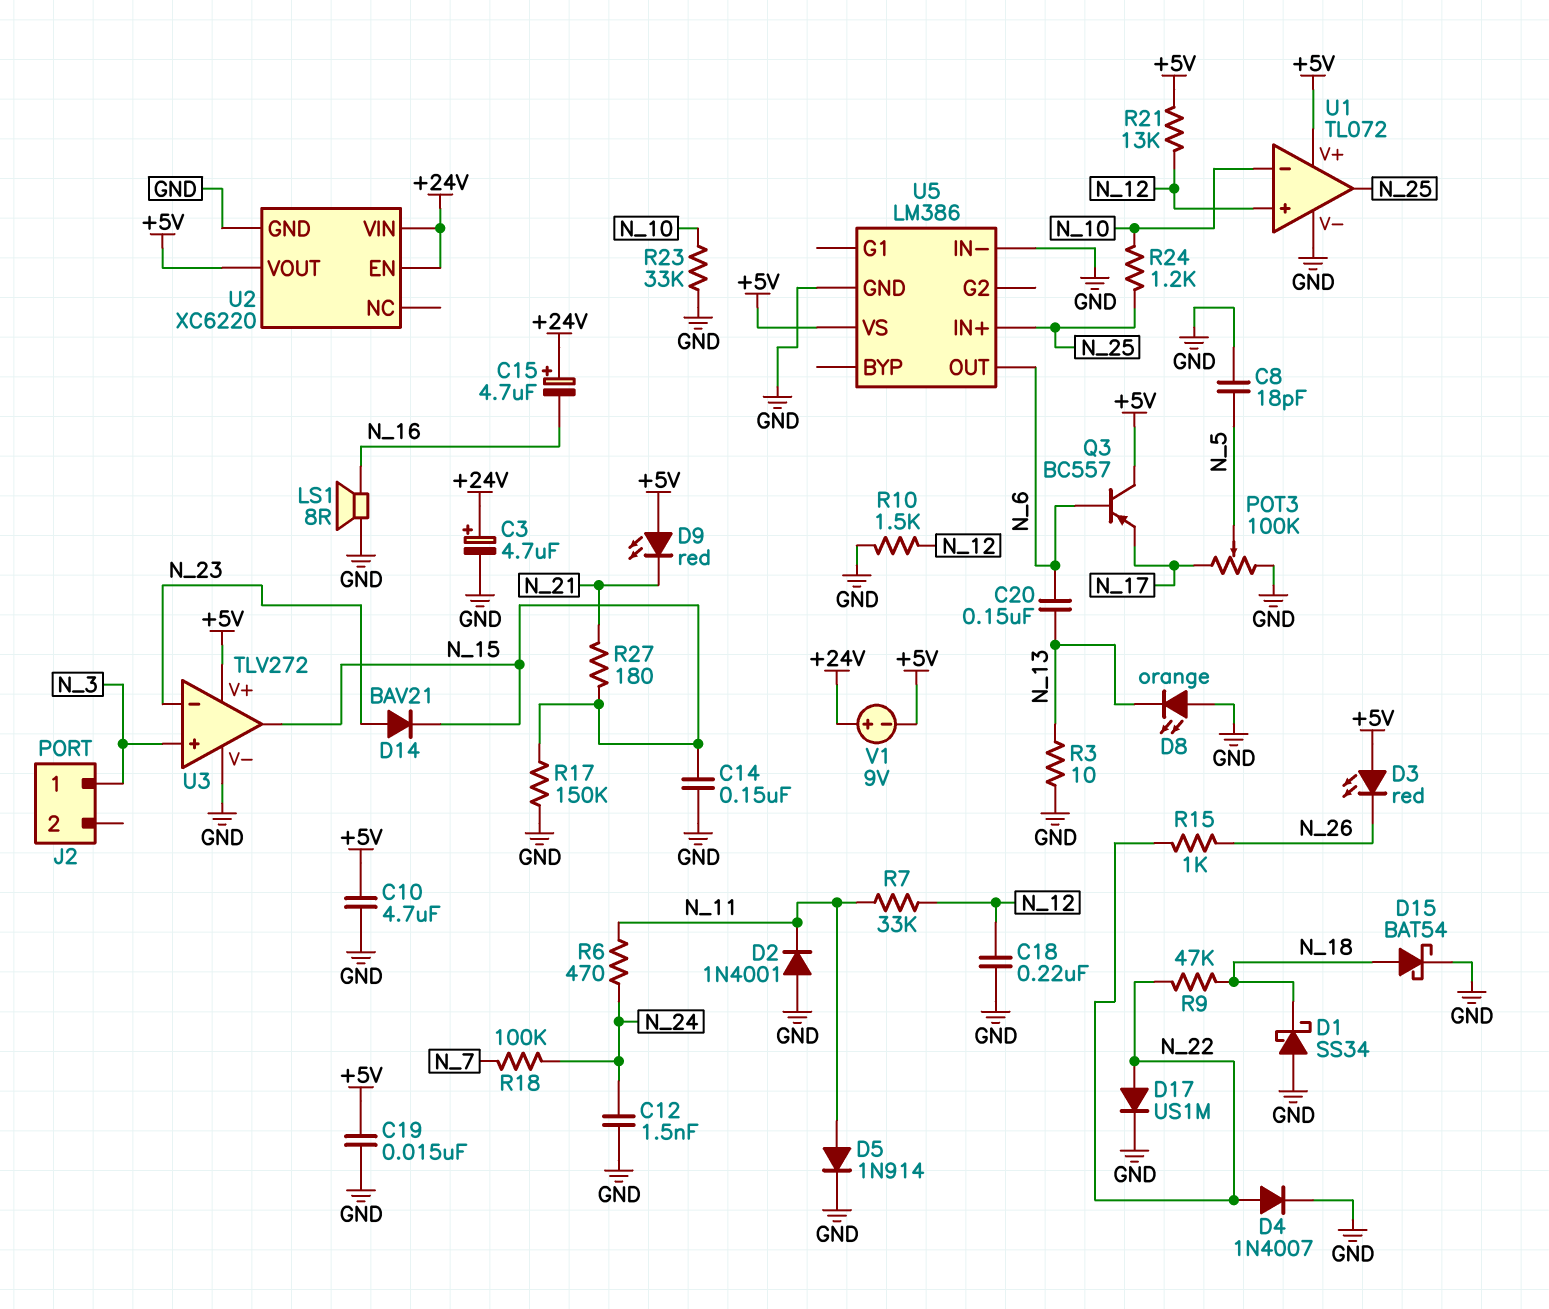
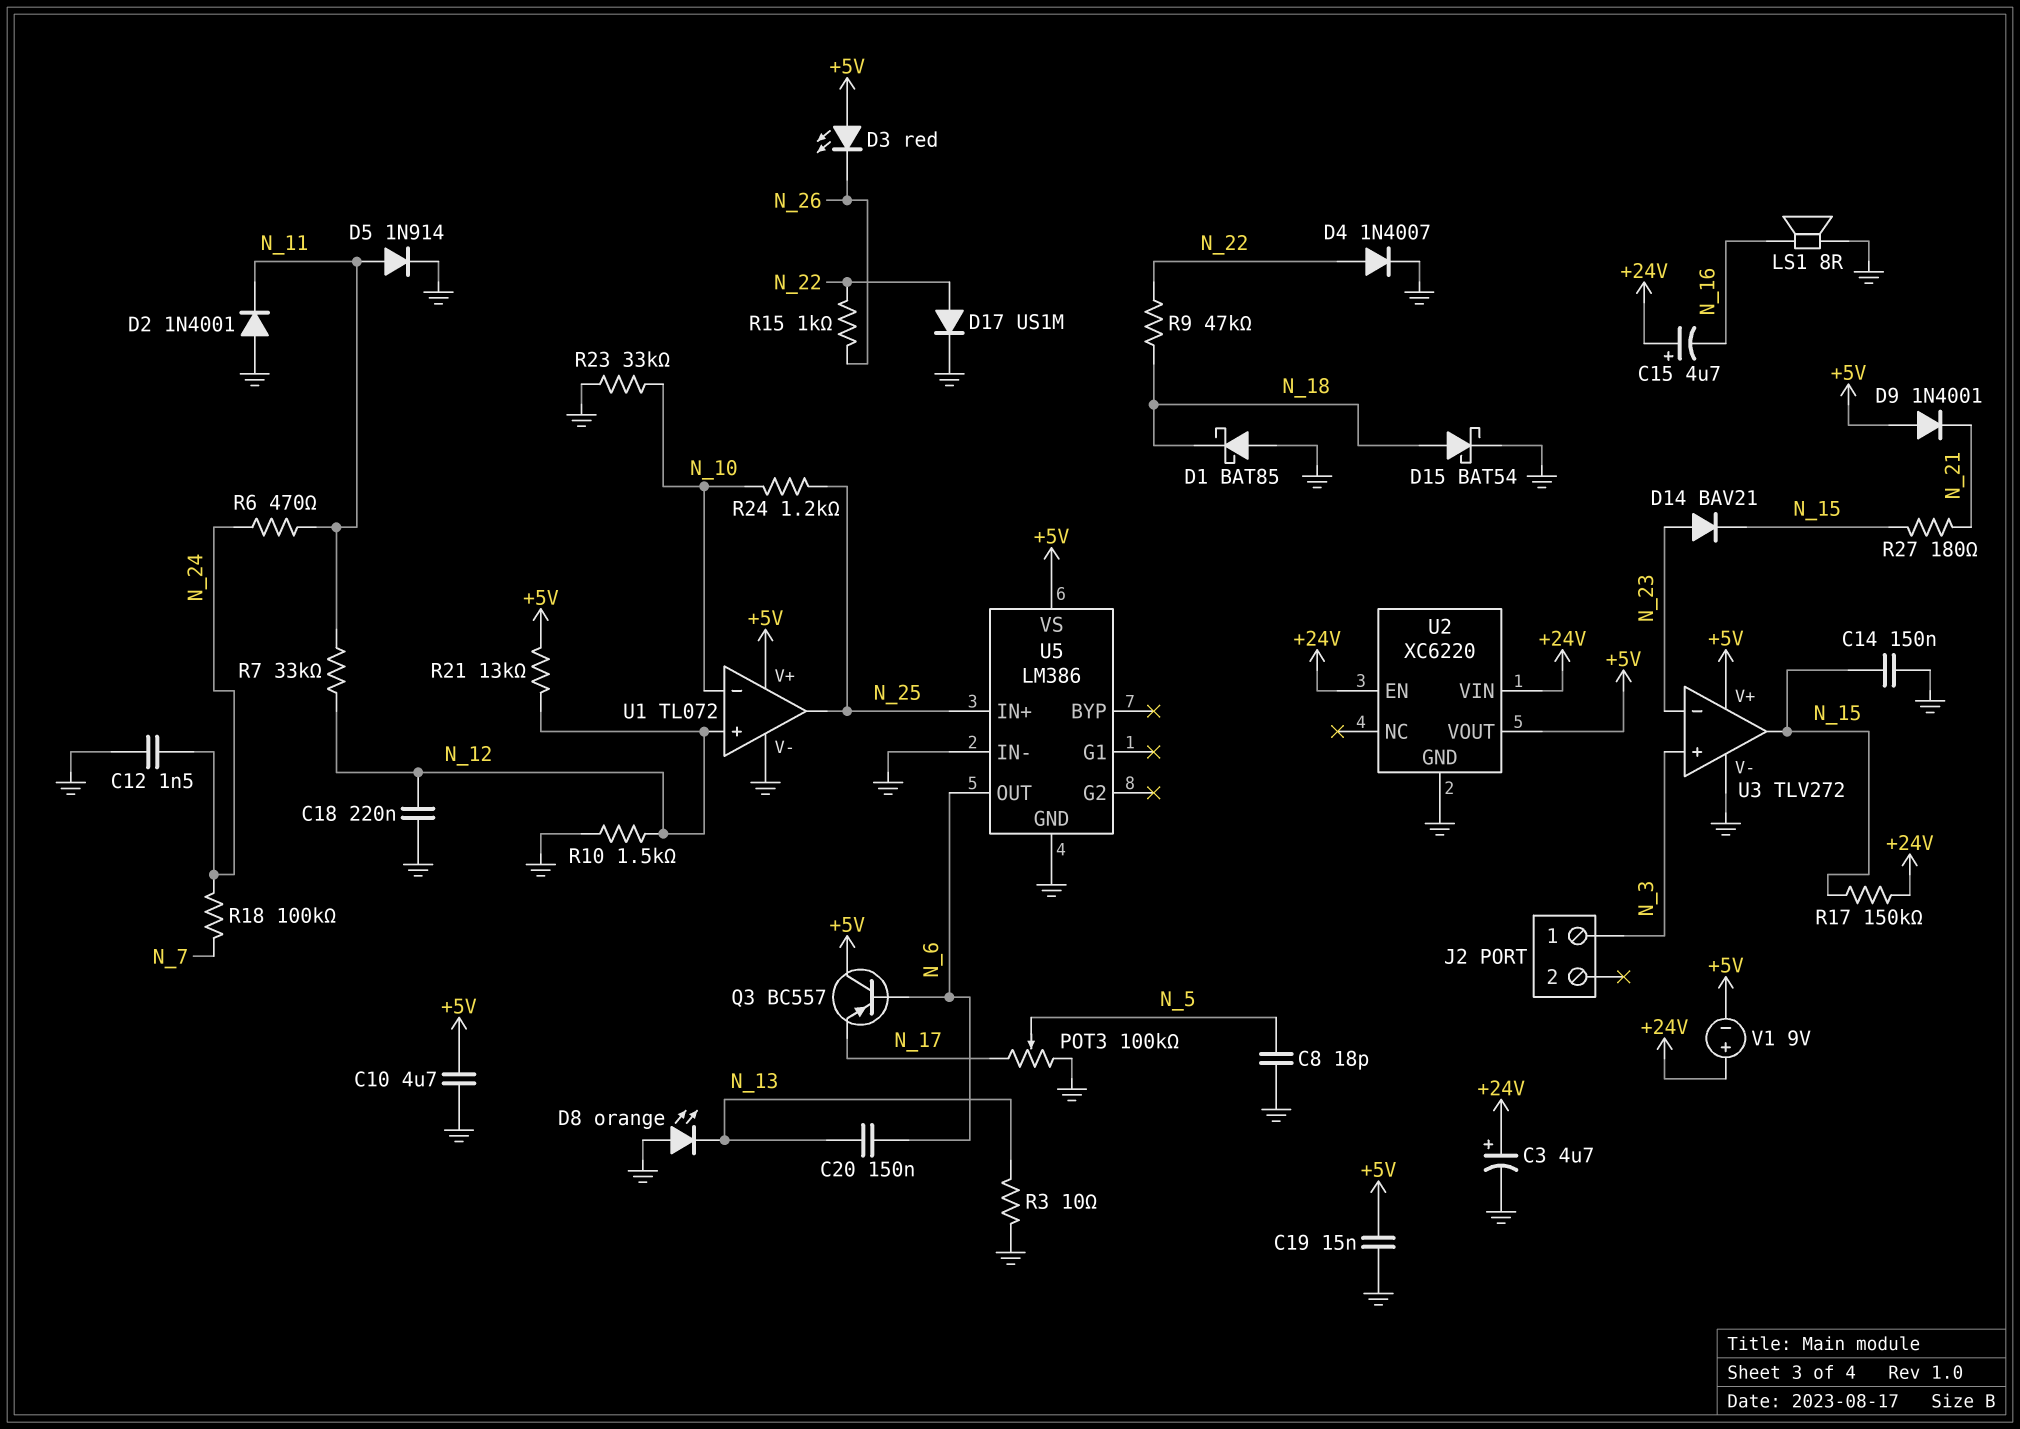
D1: schottky SS34 (A GND, K N_18) -> schottky BAT85 (A GND, K N_18)
D9: LED red (A +5V, K N_21) -> diode 1N4001 (A +5V, K N_21)
R17: 150k (GND, N_15) -> 150k (+24V, N_15)

